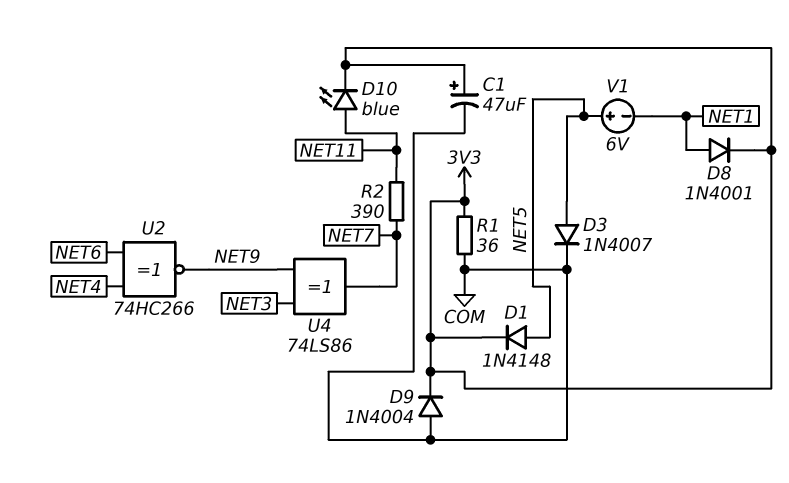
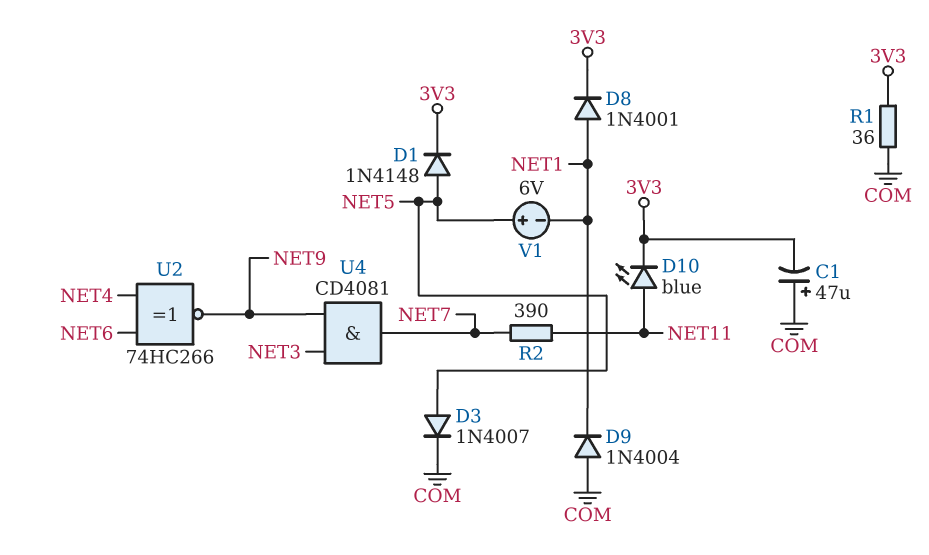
C1: 47uF (plus 3V3, minus COM) -> 47uF (plus COM, minus 3V3)
D9: diode 1N4004 (A COM, K 3V3) -> diode 1N4004 (A COM, K NET1)
U4: XOR 74LS86 (in NET3, in NET9, out NET7) -> AND CD4081 (in NET3, in NET9, out NET7)

